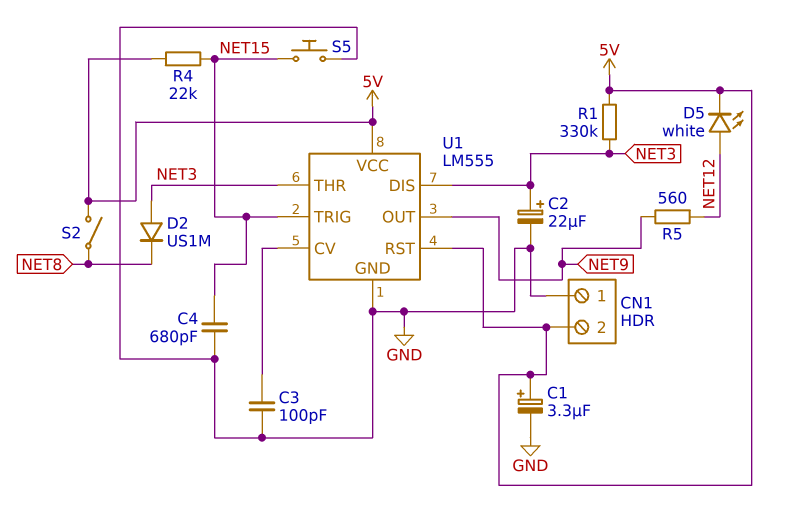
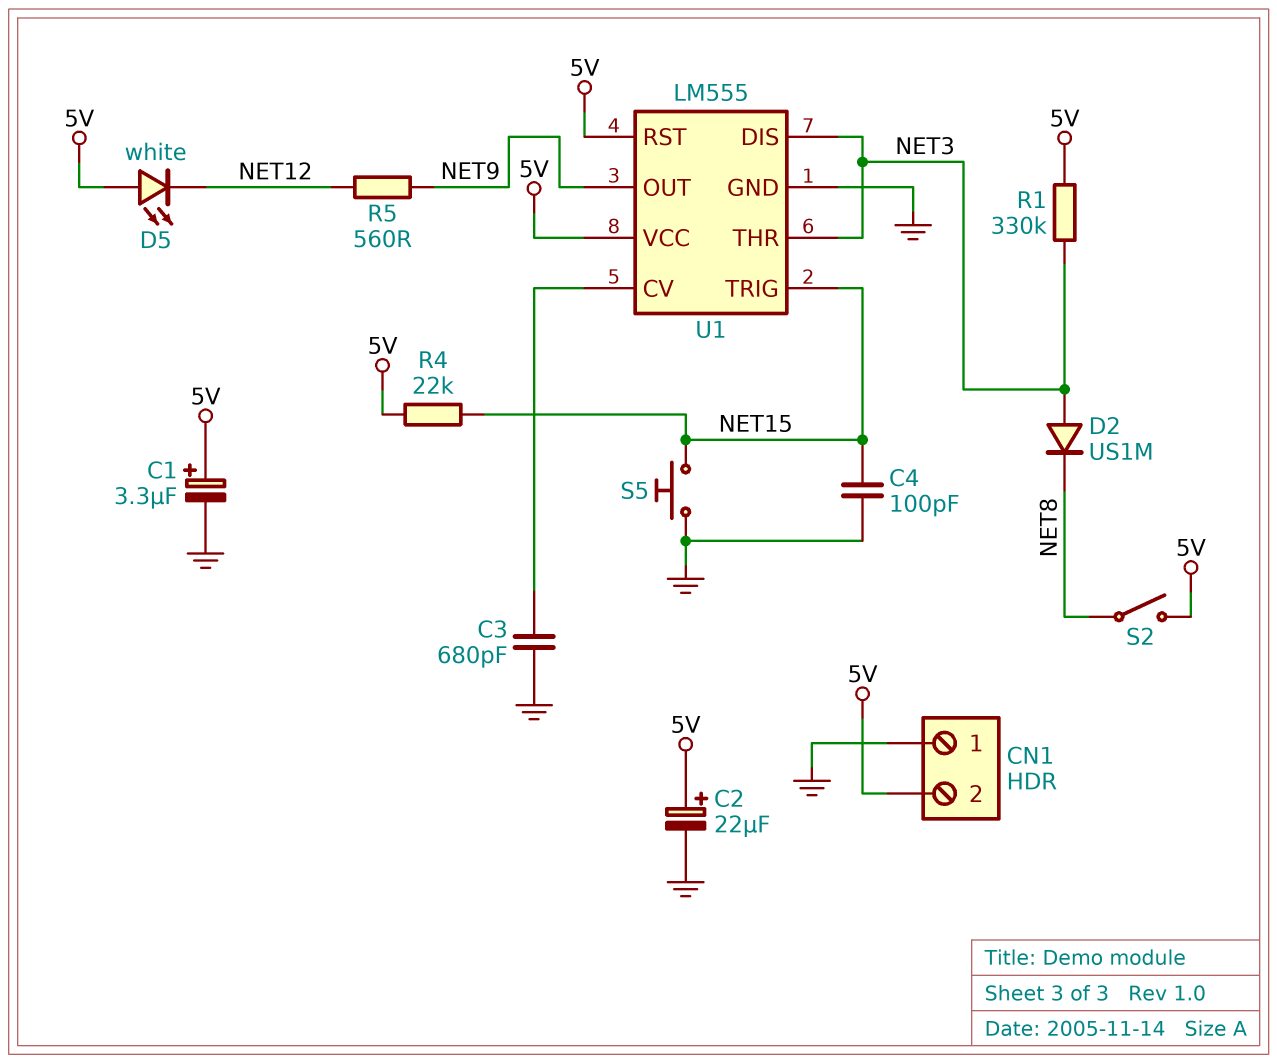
C2: 22uF (plus NET3, minus GND) -> 22uF (plus 5V, minus GND)
C3: 100pF (GND, U1/CV) -> 680pF (GND, U1/CV)
C4: 680pF (GND, NET15) -> 100pF (GND, NET15)
D5: LED white (A NET12, K 5V) -> LED white (A 5V, K NET12)

